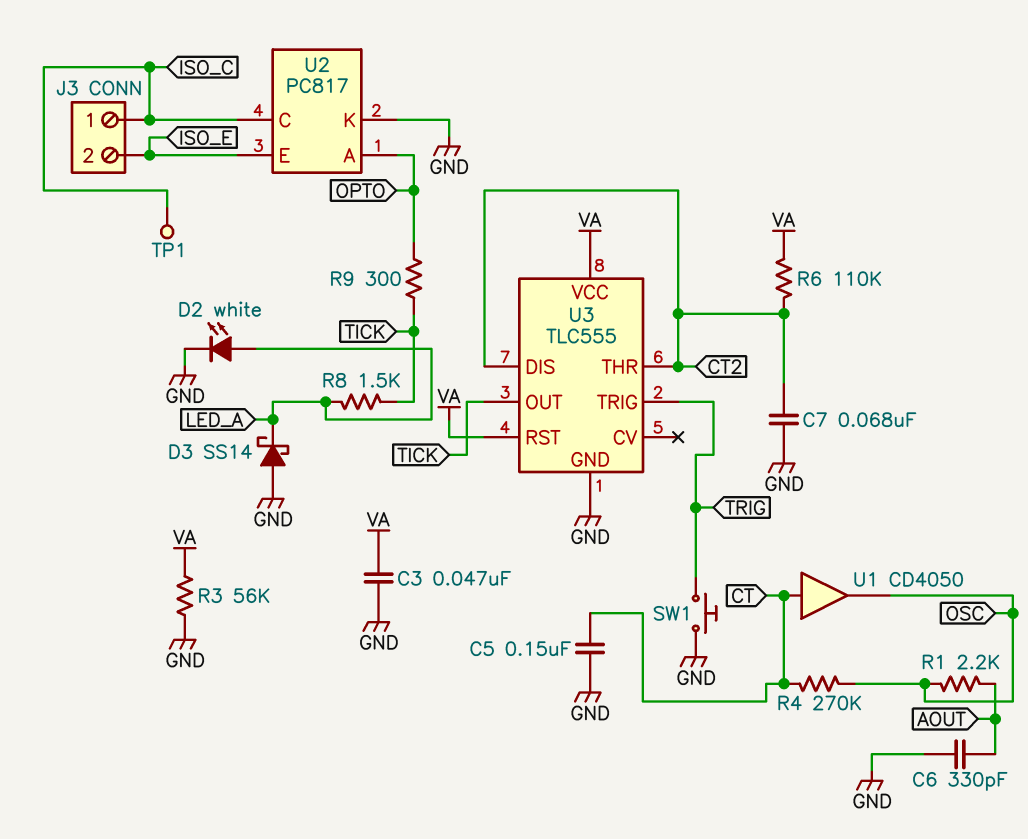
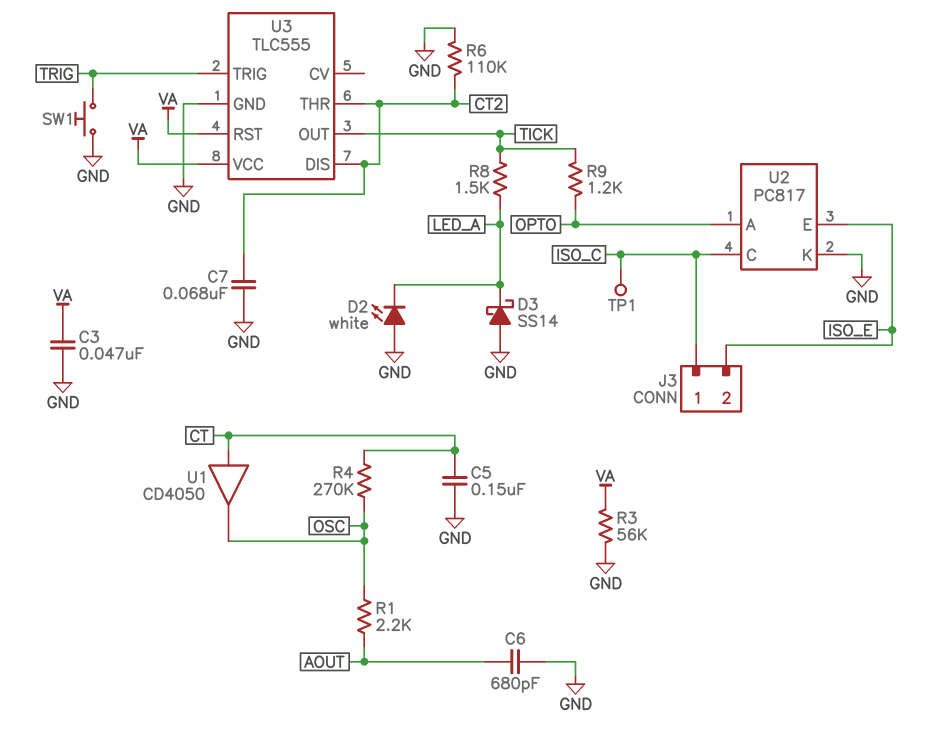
C6: 330pF (AOUT, GND) -> 680pF (AOUT, GND)
D2: LED white (A LED_A, K GND) -> LED white (A GND, K LED_A)
R6: 110k (CT2, VA) -> 110k (CT2, GND)
R9: 300 (OPTO, TICK) -> 1.2k (OPTO, TICK)

